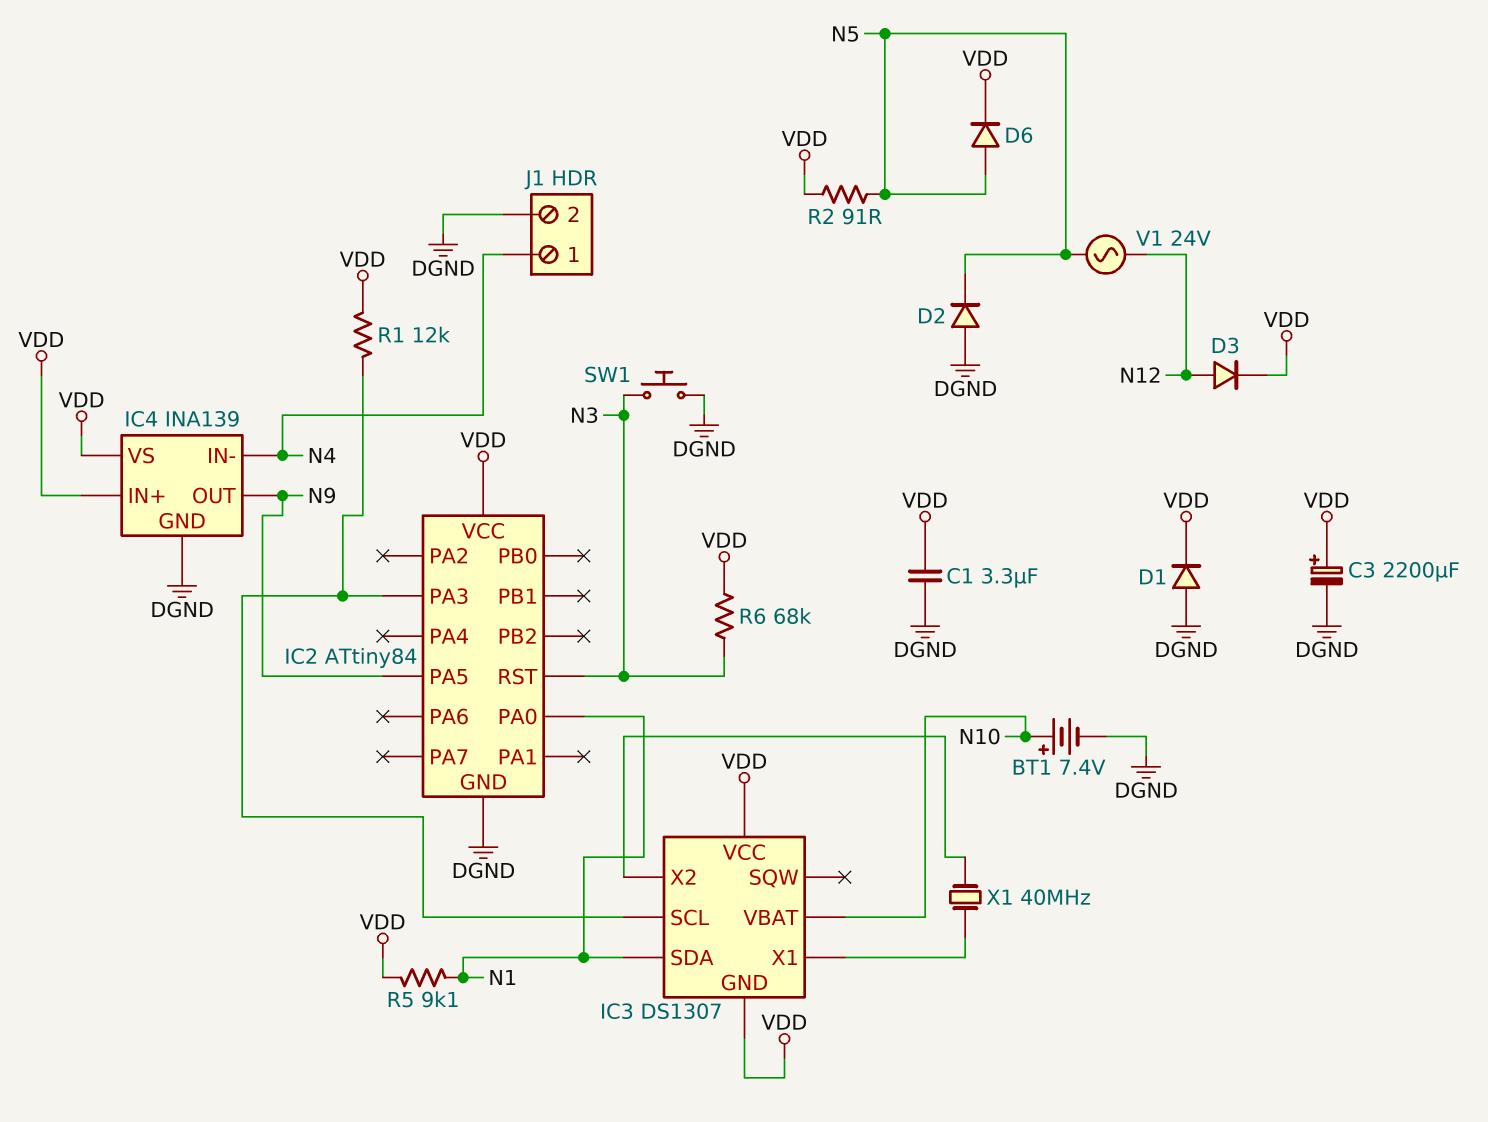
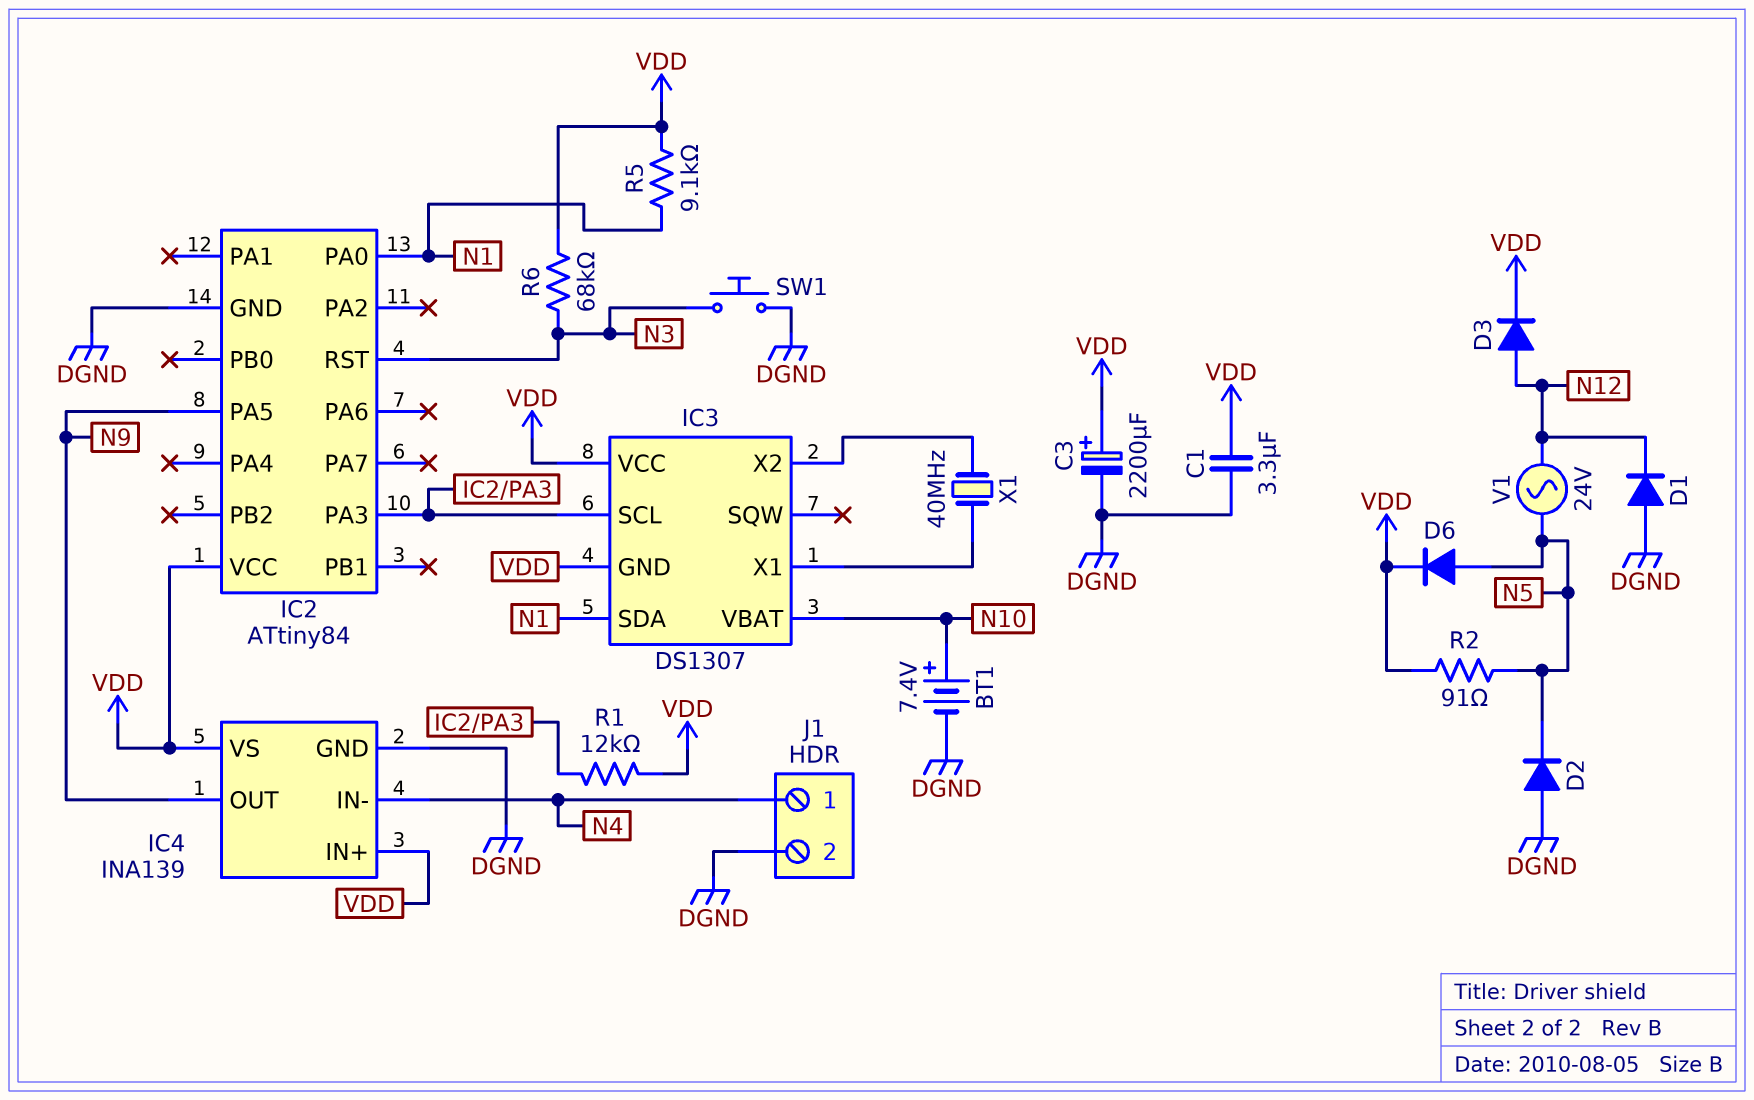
D1: diode (A DGND, K VDD) -> diode (A DGND, K N12)

